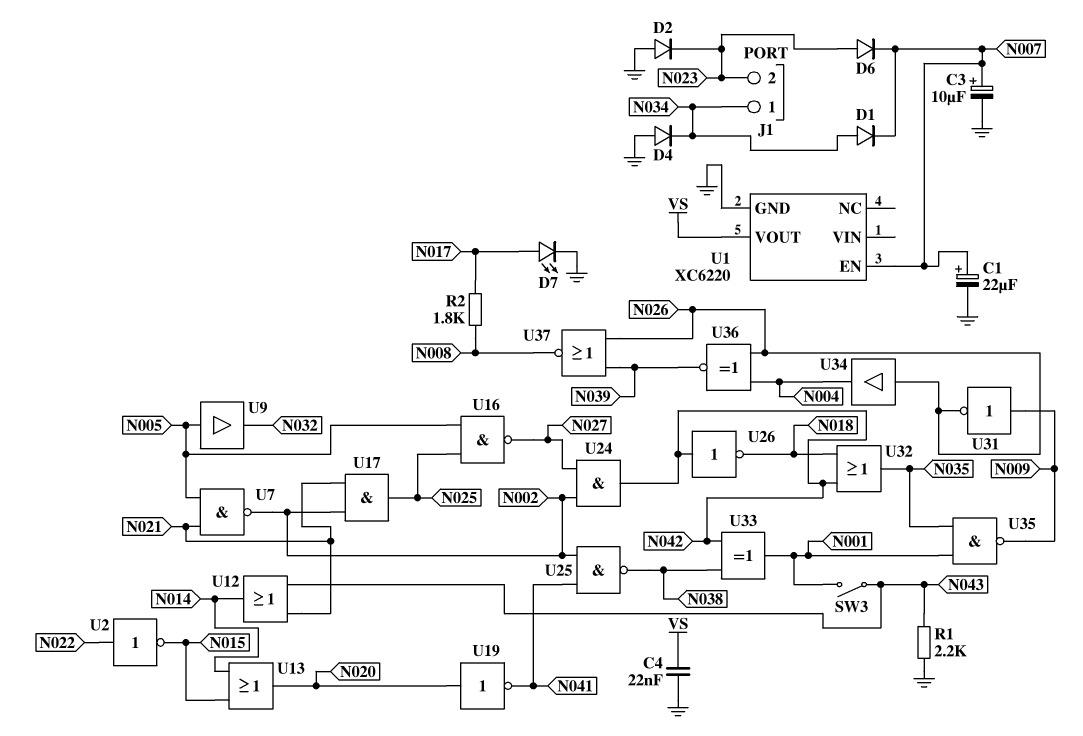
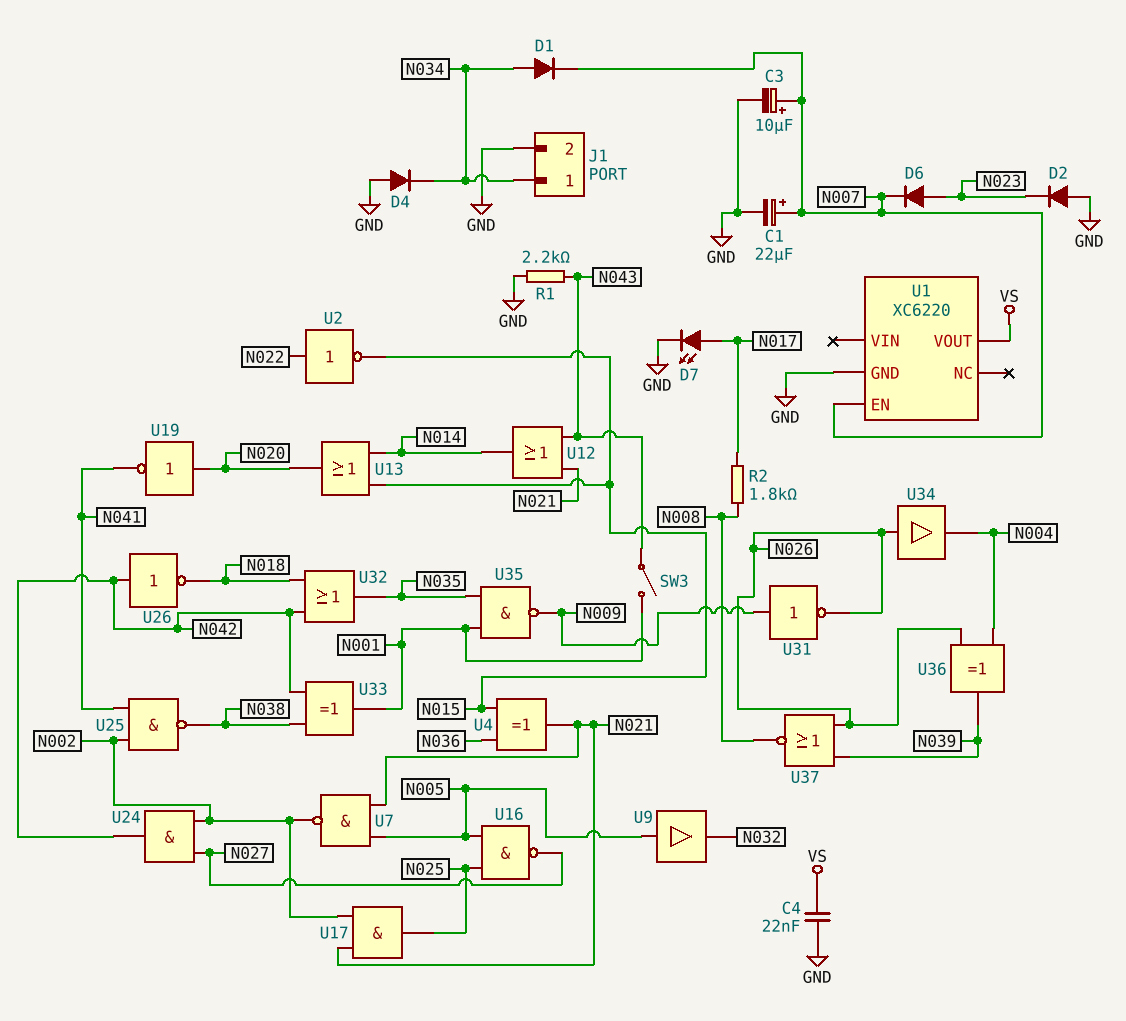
J1 pin 2: N023 -> GND
U4: none -> XOR (in N015, in N036, out N021)
U36: XNOR (in N004, in N026, out N039) -> XOR (in N004, in N026, out N039)

